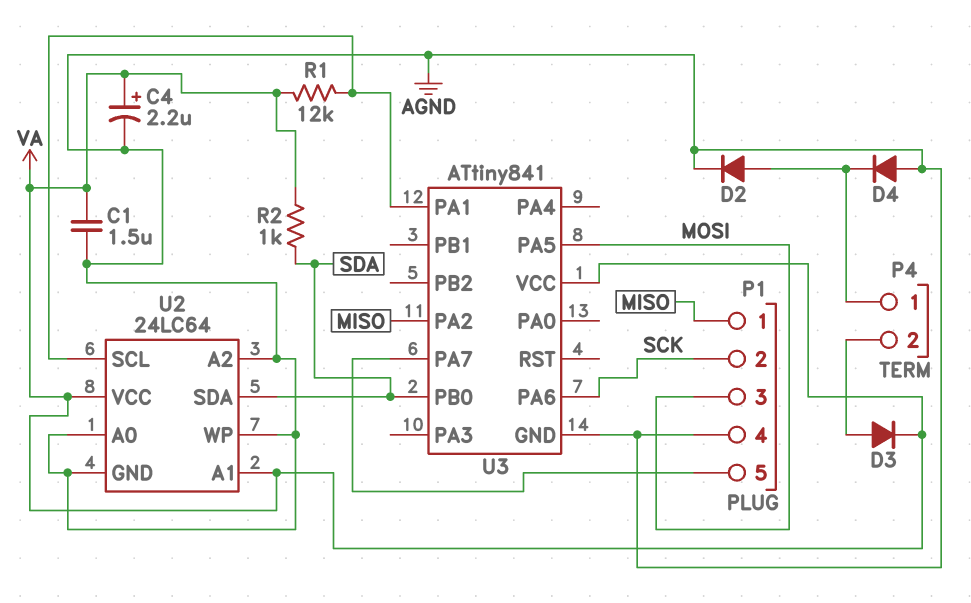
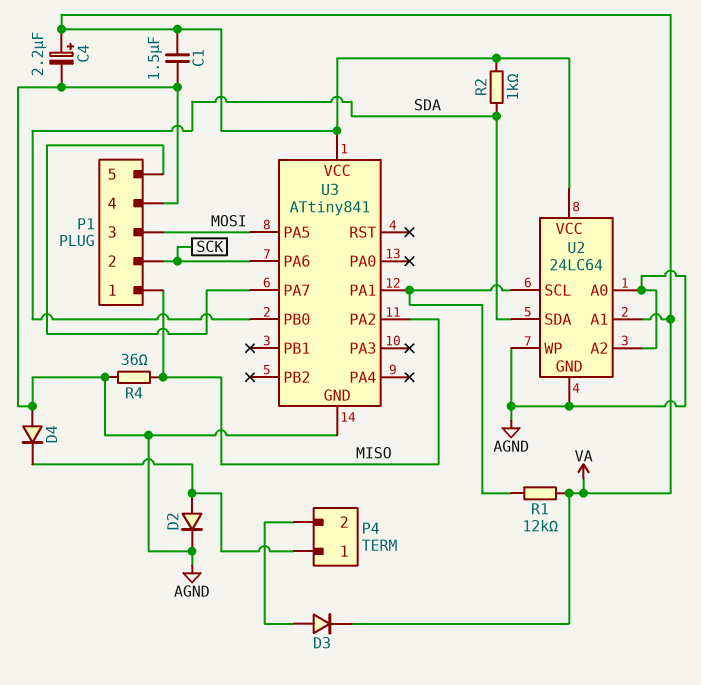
R4: none -> 36 (AGND, MISO)

